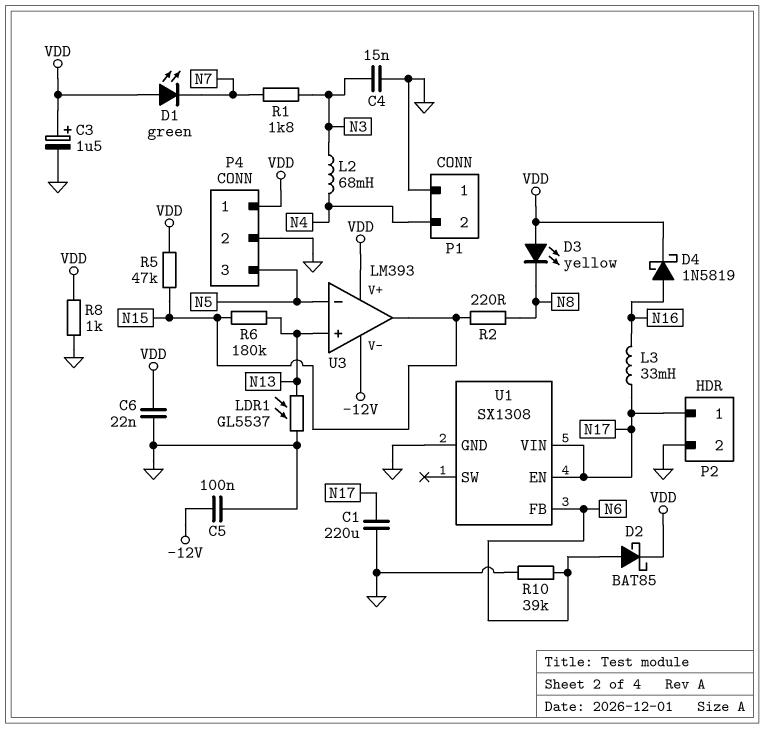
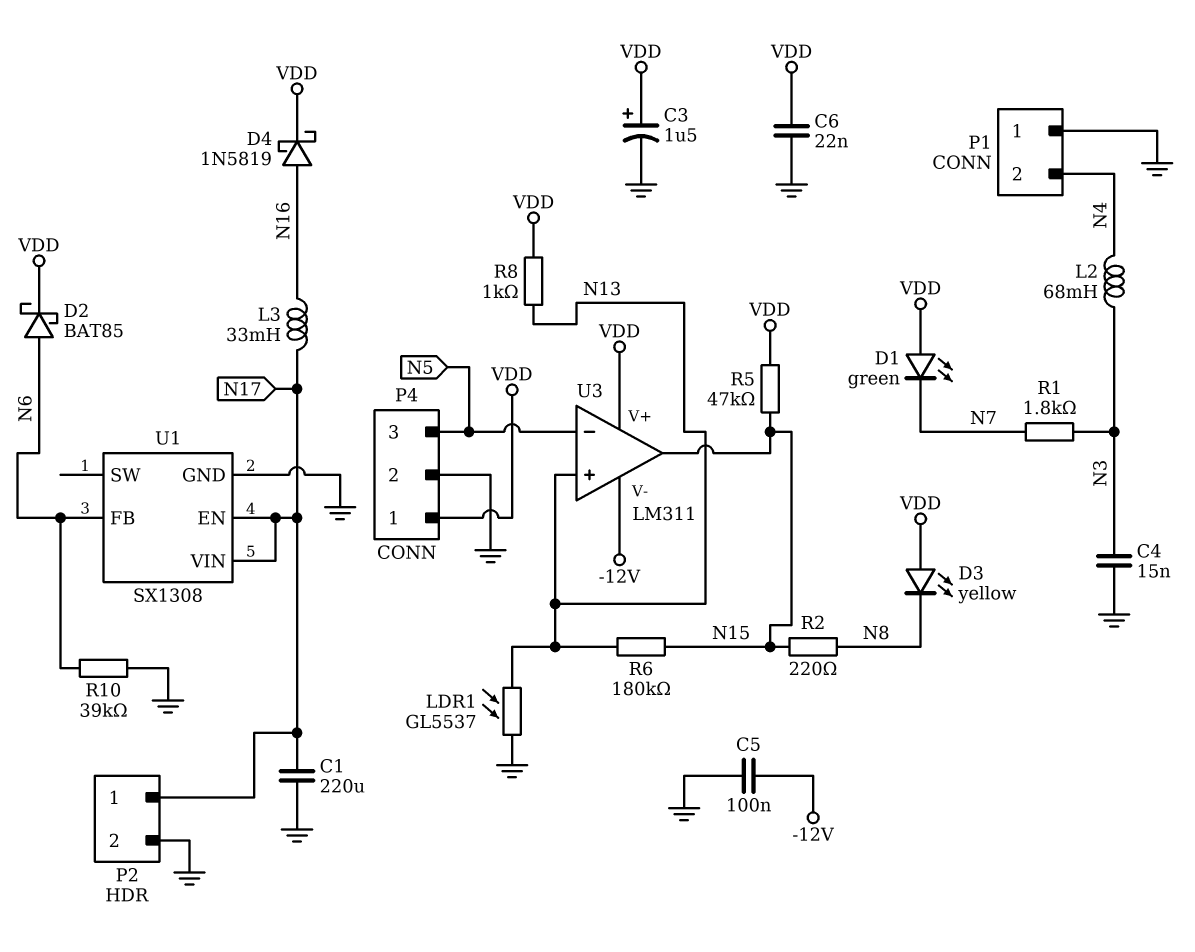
R8: 1k (GND, VDD) -> 1k (N13, VDD)
U3: LM393 -> LM311

